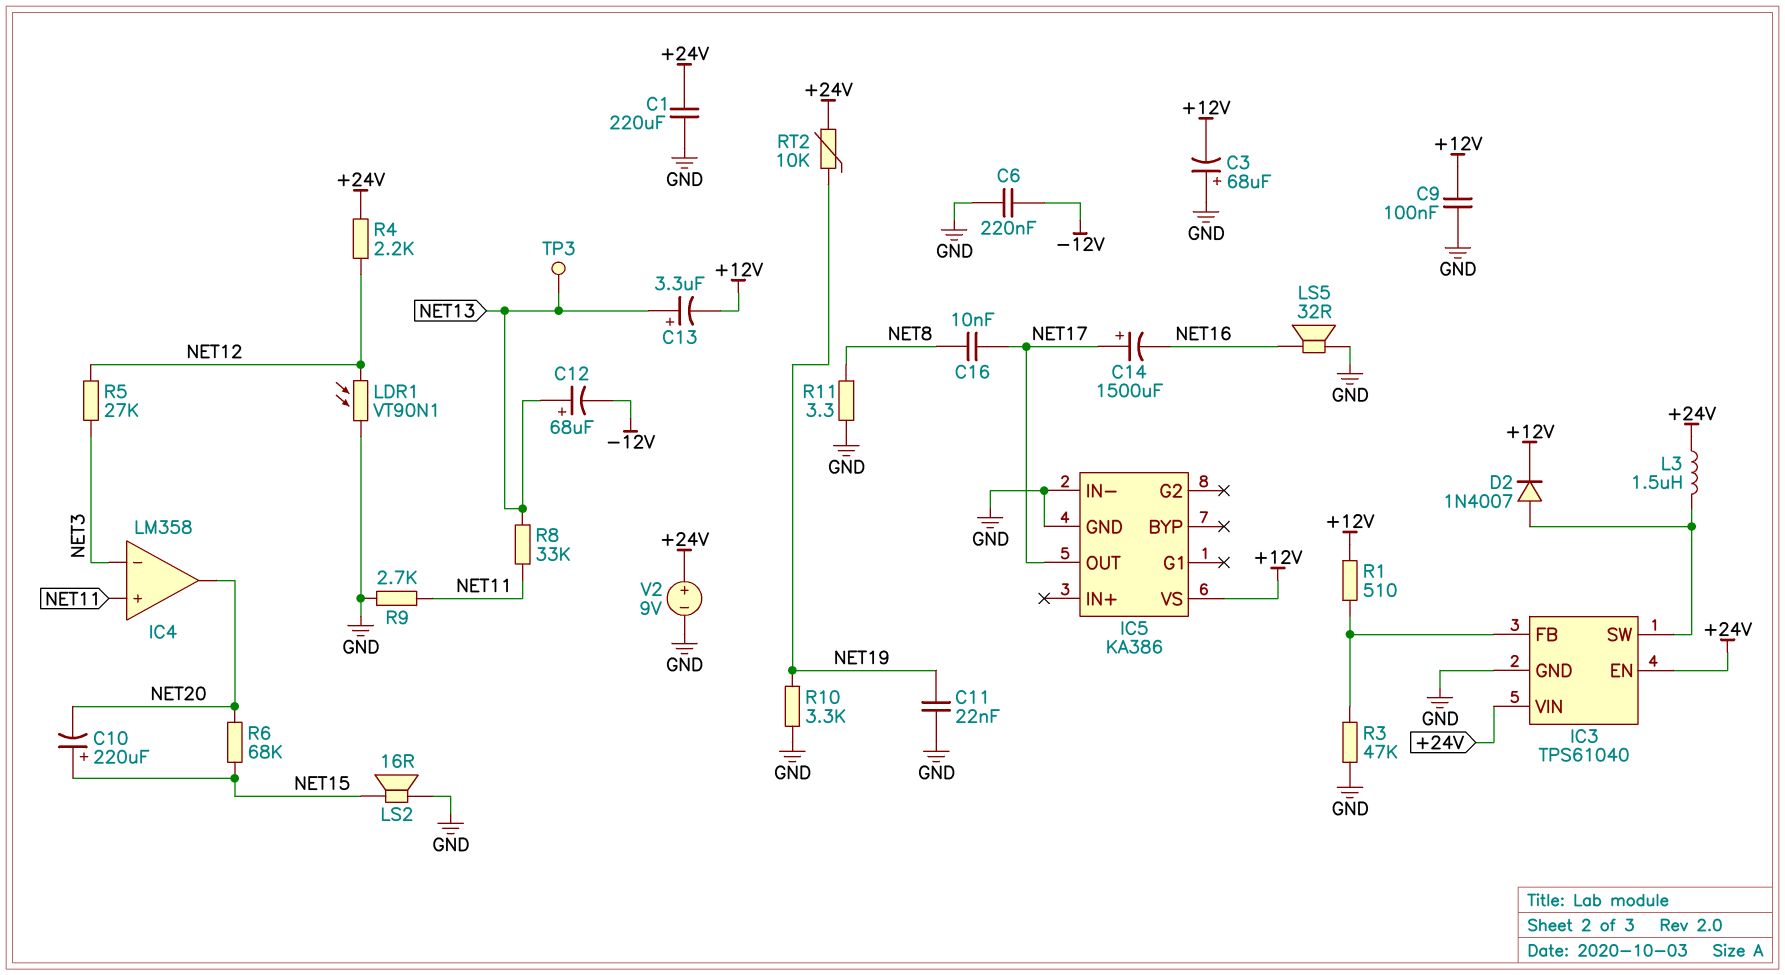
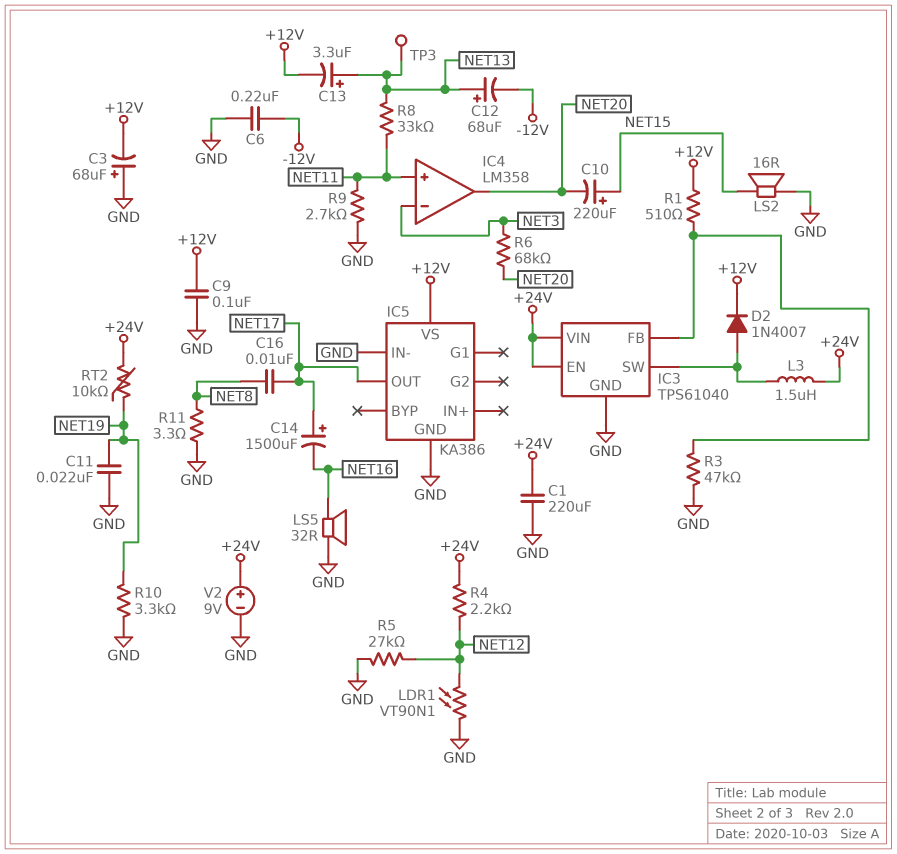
R5: 27k (NET3, NET12) -> 27k (GND, NET12)
R6: 68k (NET15, NET20) -> 68k (NET3, NET20)

